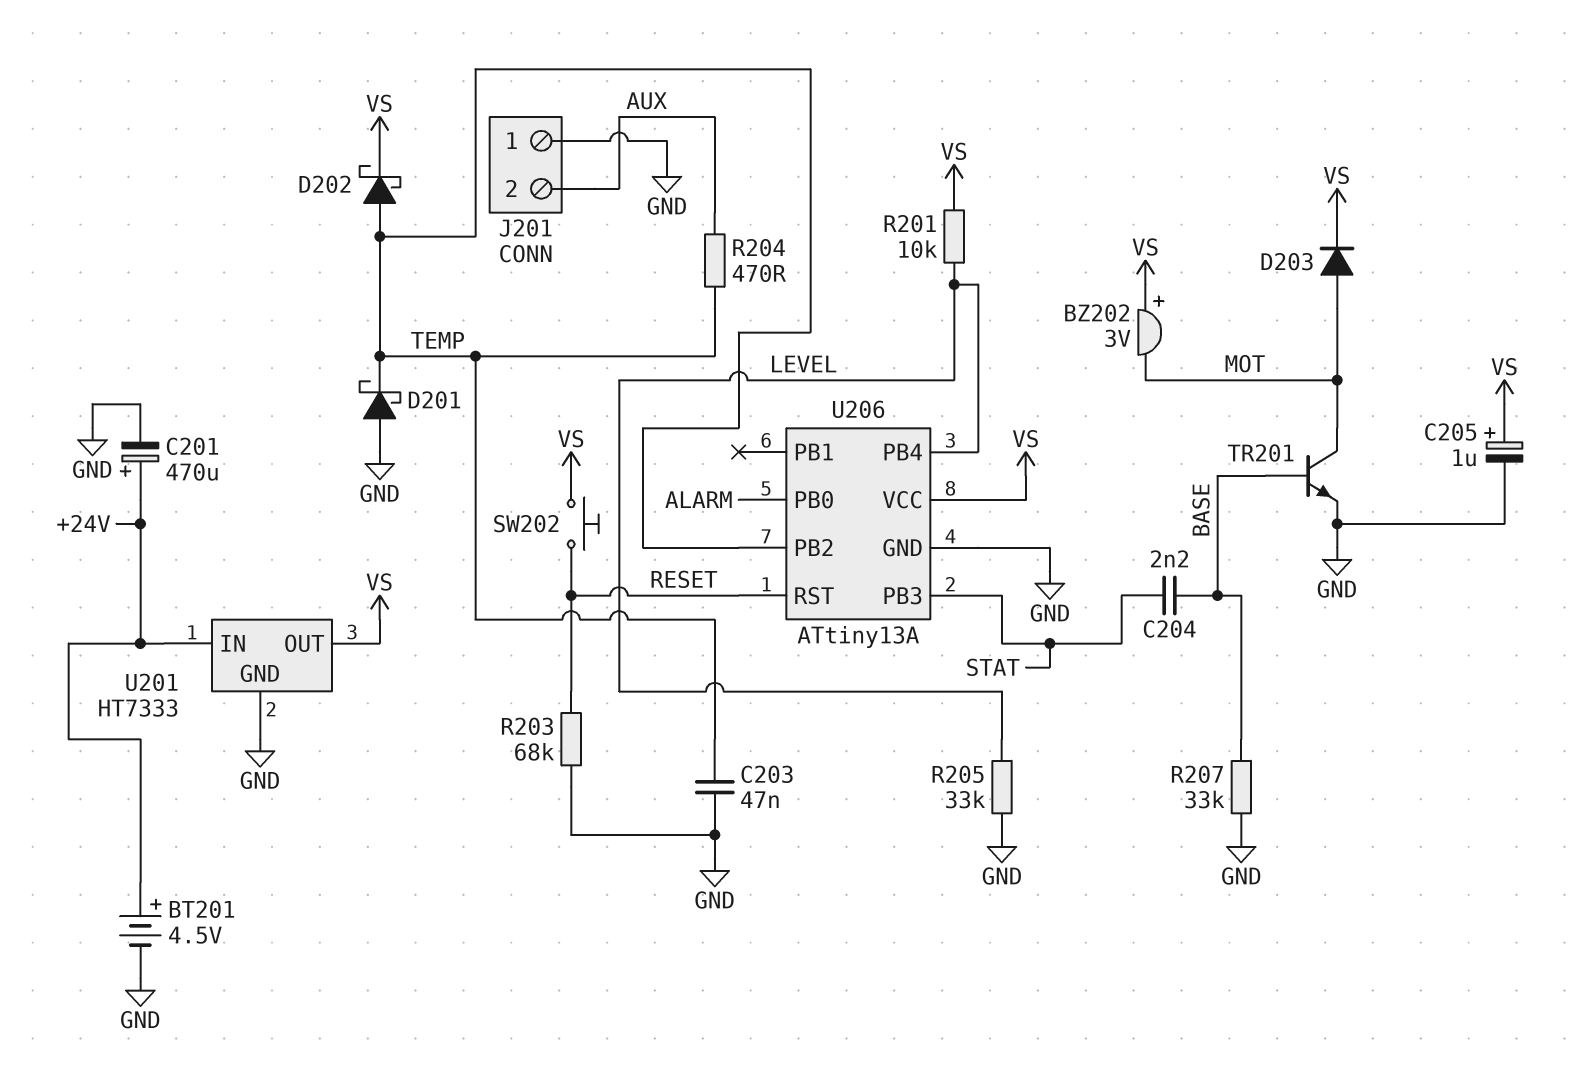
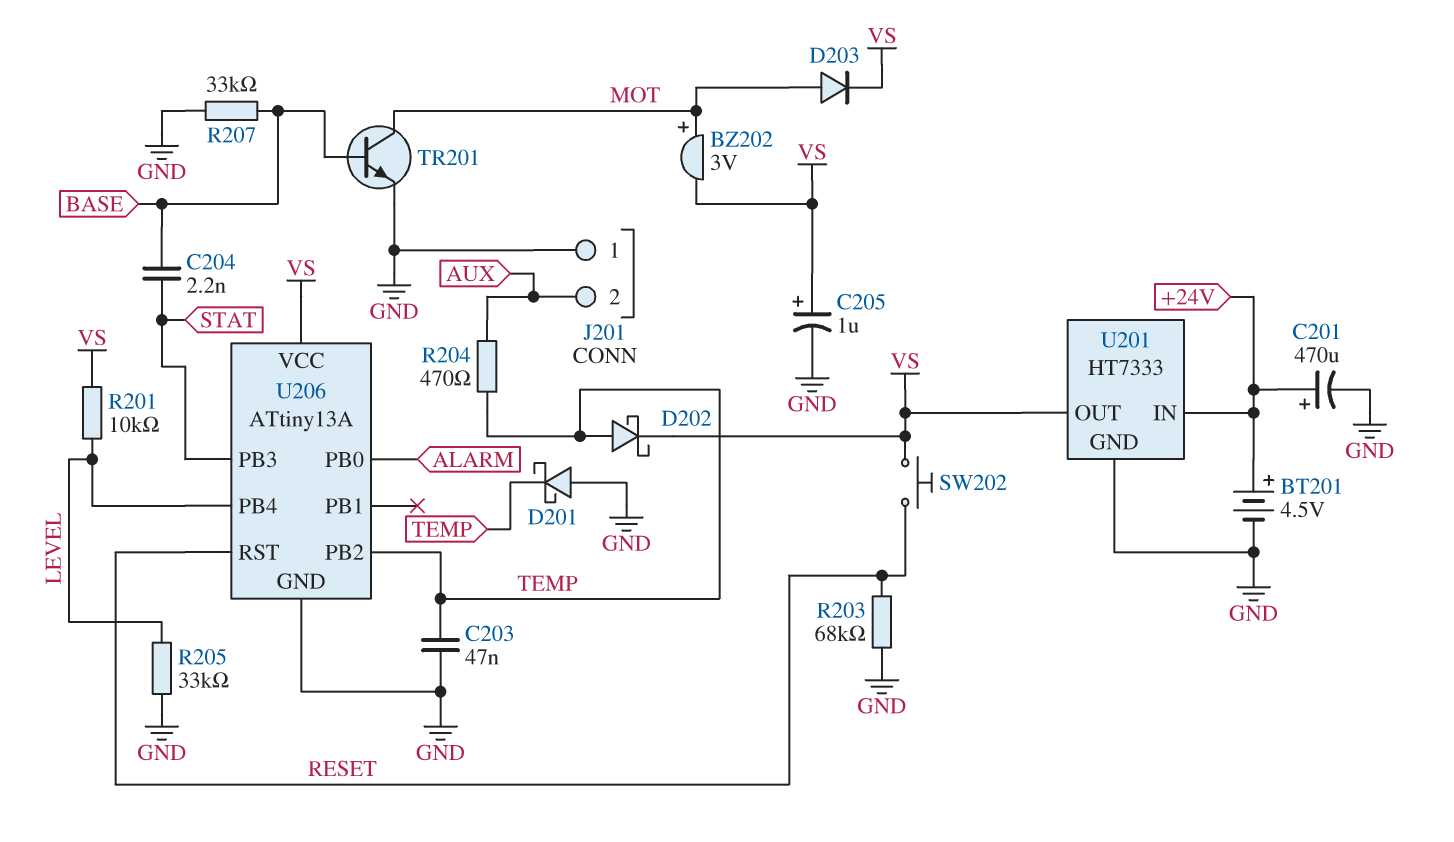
BZ202: buzzer 3V (plus VS, minus MOT) -> buzzer 3V (plus MOT, minus VS)

